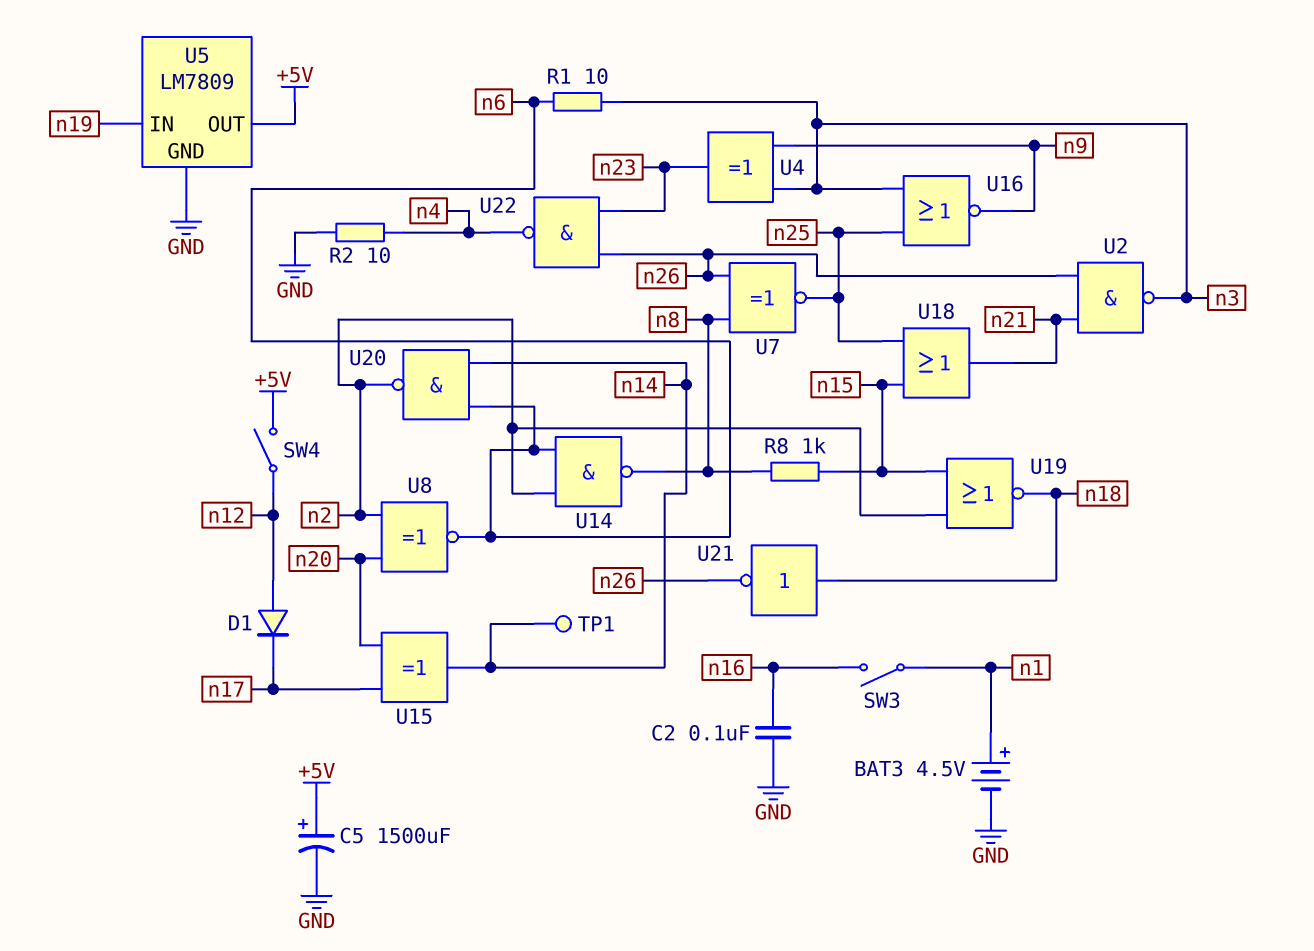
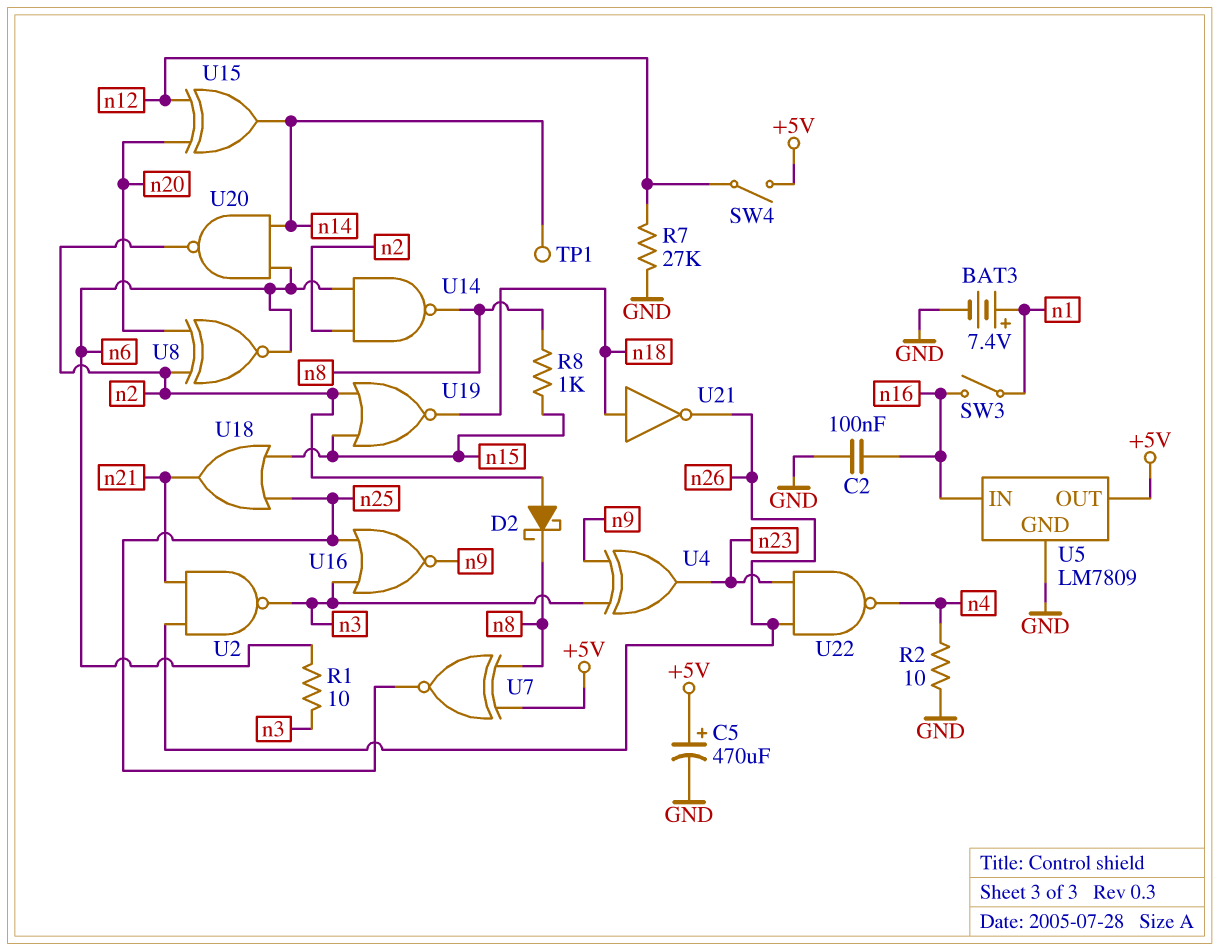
BAT3: 4.5V (plus n1, minus GND) -> 7.4V (plus n1, minus GND)
C5: 1500uF (plus +5V, minus GND) -> 470uF (plus +5V, minus GND)
D1: diode (A n12, K n17) -> none
D2: none -> schottky (A n2, K n8)
R7: none -> 27k (GND, n12)
U5 pin IN: n19 -> n16
U7: XNOR (in n8, in n26, out n25) -> XNOR (in +5V, in n8, out n25)
U15: XOR (in n17, in n20, out n14) -> XOR (in n12, in n20, out n14)

